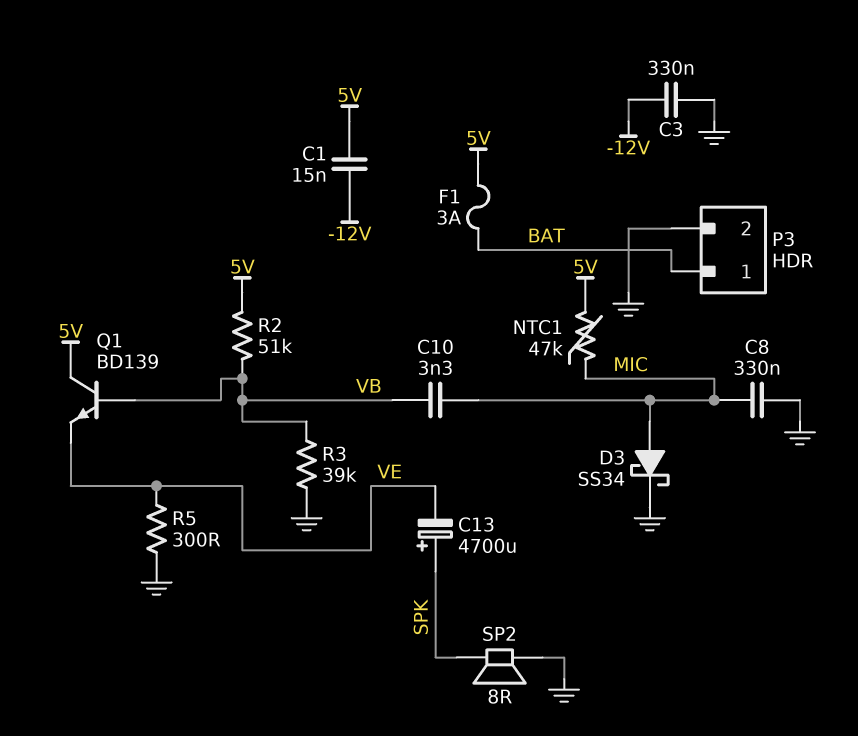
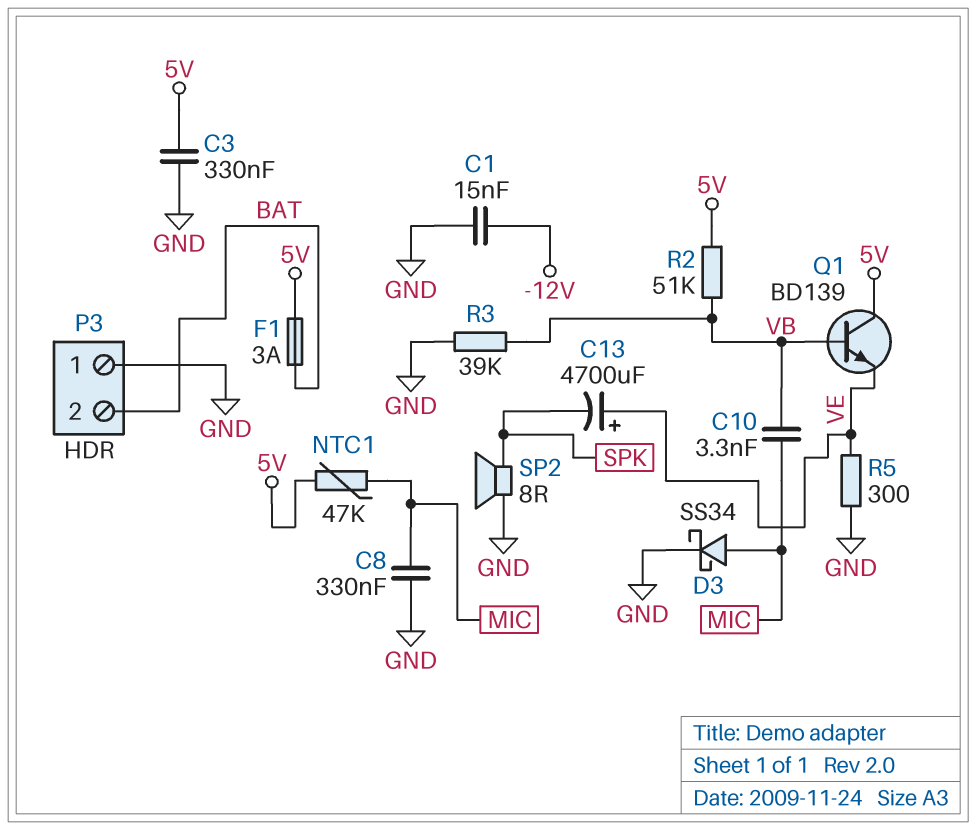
C1: 15nF (-12V, 5V) -> 15nF (-12V, GND)
C3: 330nF (-12V, GND) -> 330nF (5V, GND)
C13: 4700uF (plus SPK, minus VE) -> 4700uF (plus VE, minus SPK)
P3 pin 1: BAT -> GND
P3 pin 2: GND -> BAT

